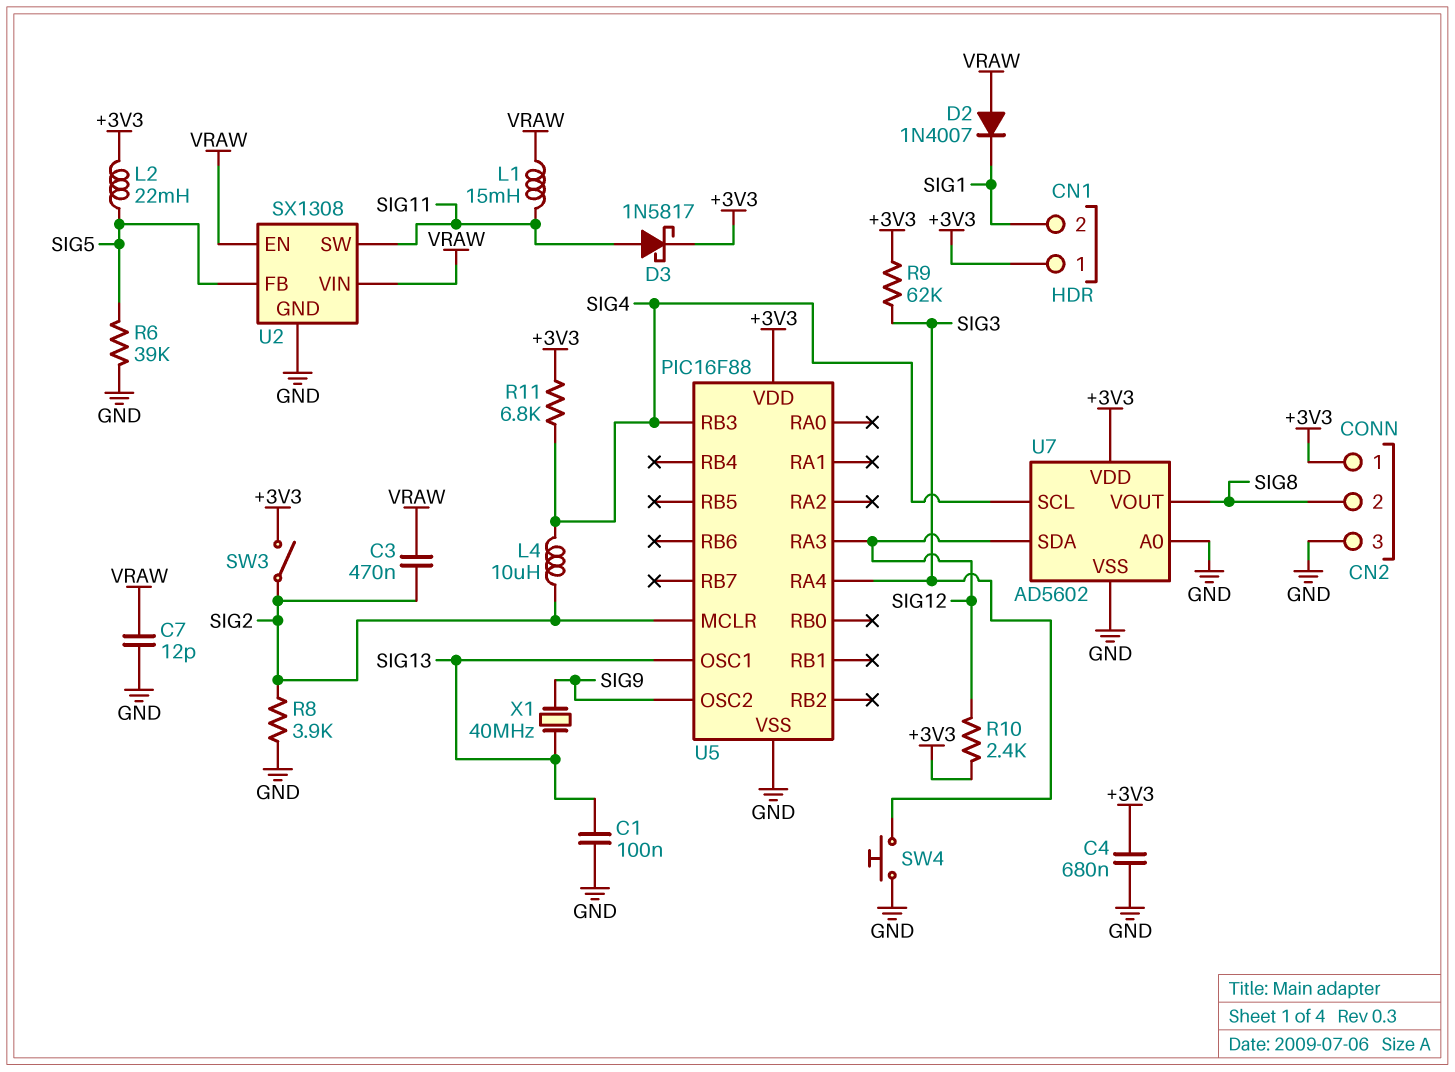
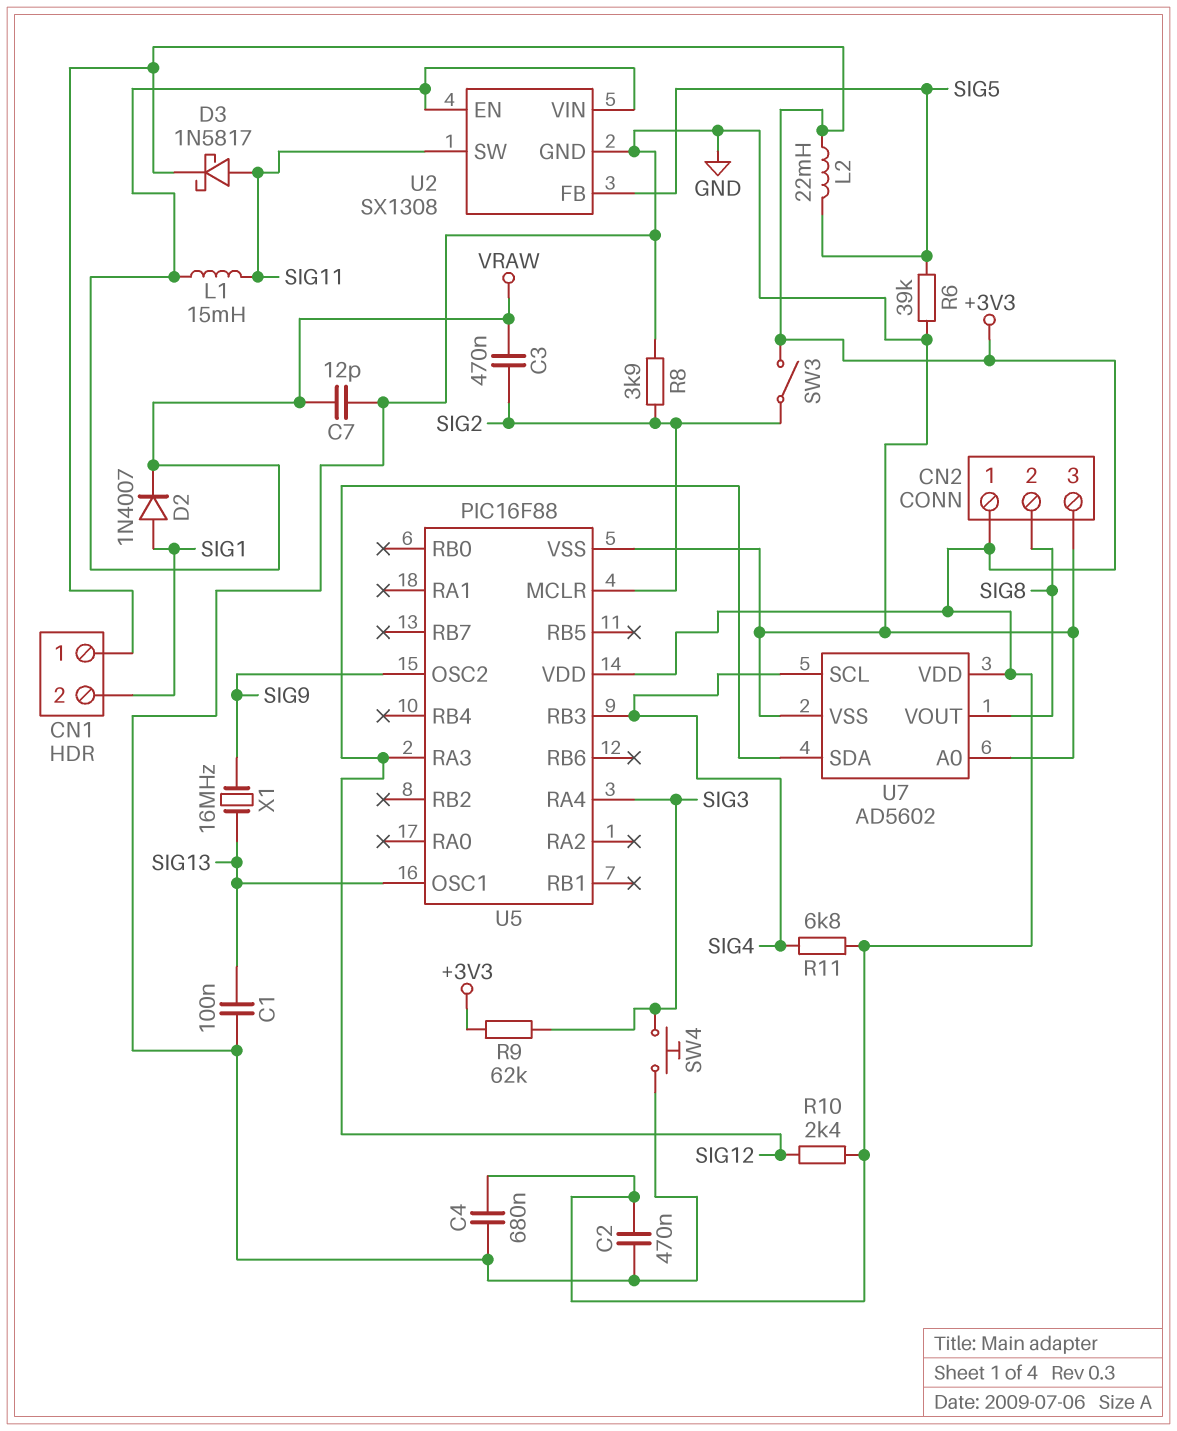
C2: none -> 470nF (+3V3, GND)
D2: diode 1N4007 (A VRAW, K SIG1) -> diode 1N4007 (A SIG1, K VRAW)
L4: 10uH (SIG2, SIG4) -> none
X1: 40MHz (SIG9, SIG13) -> 16MHz (SIG9, SIG13)

